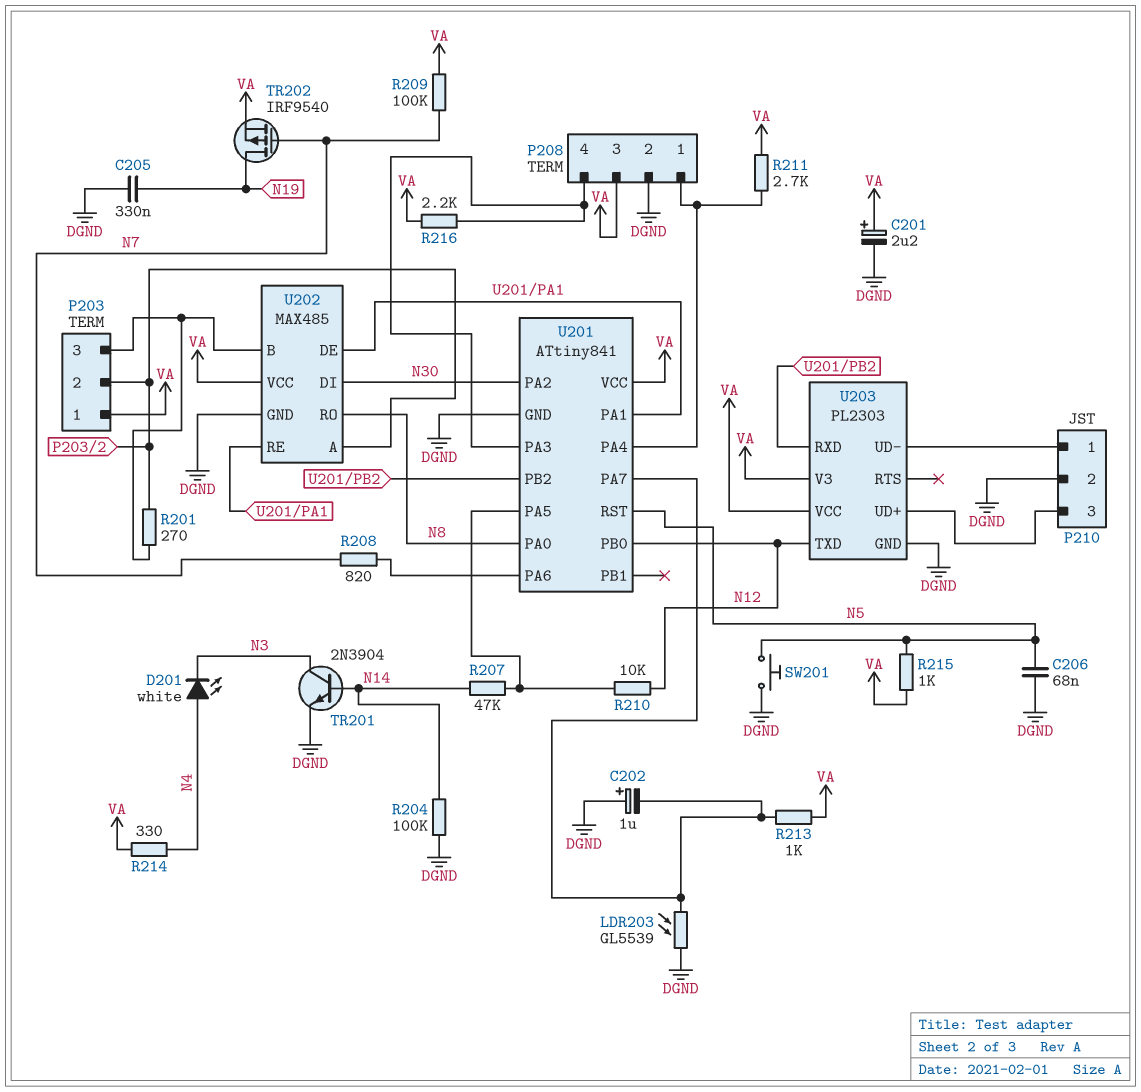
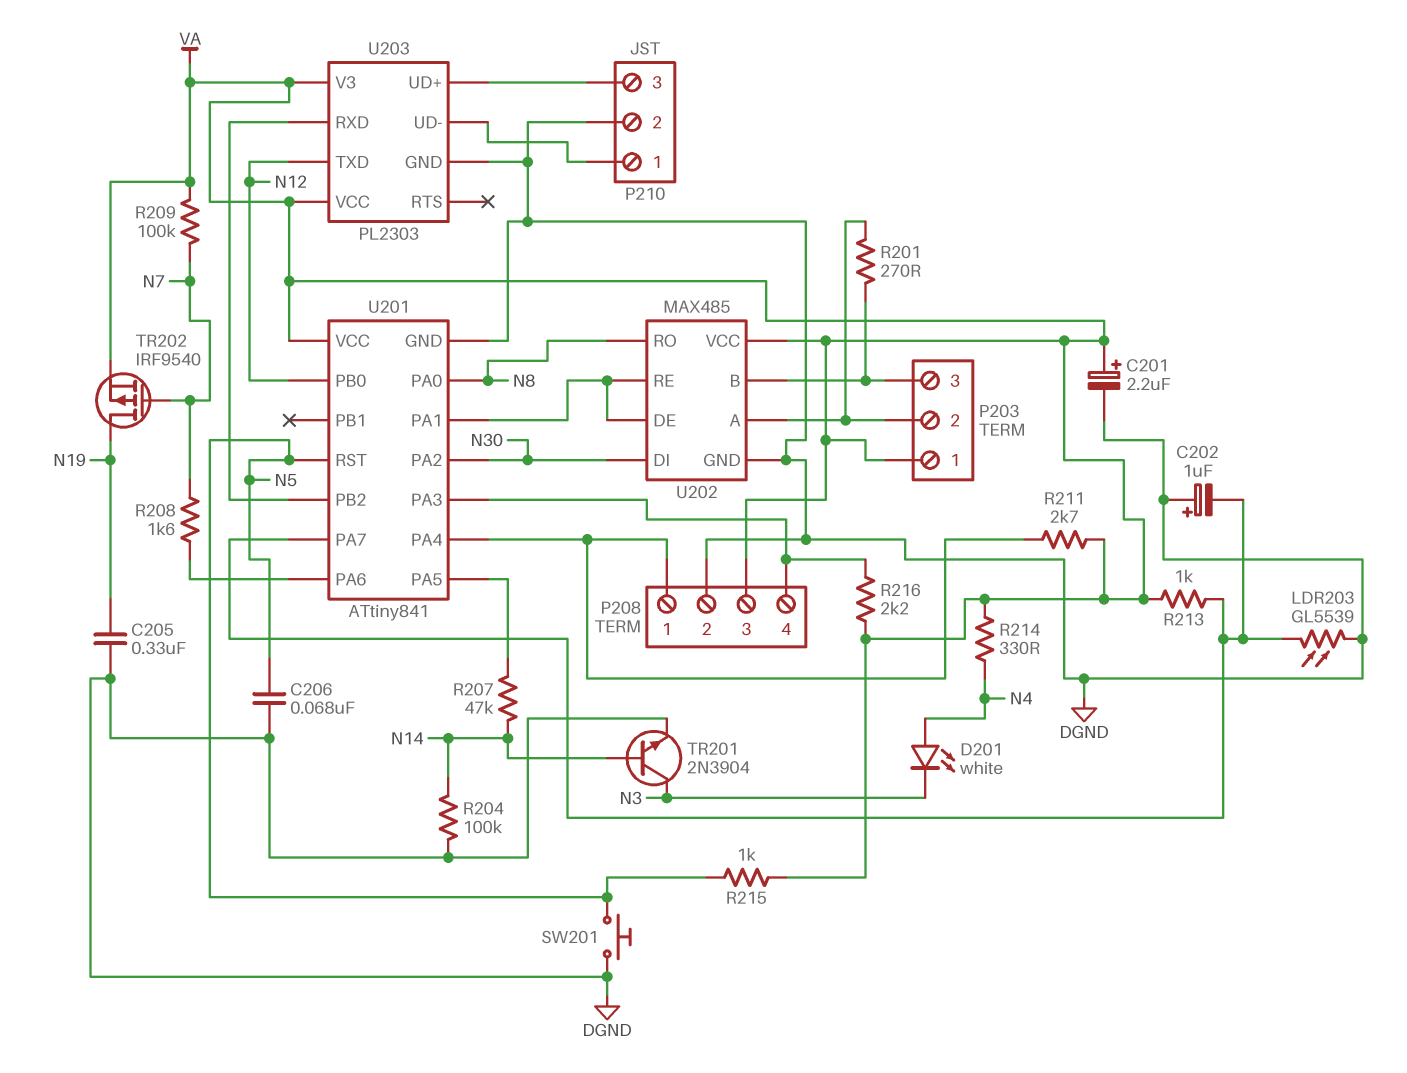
R208: 820 (N7, U201/PA6) -> 1.6k (N7, U201/PA6)
R210: 10k (N12, U201/PA5) -> none

